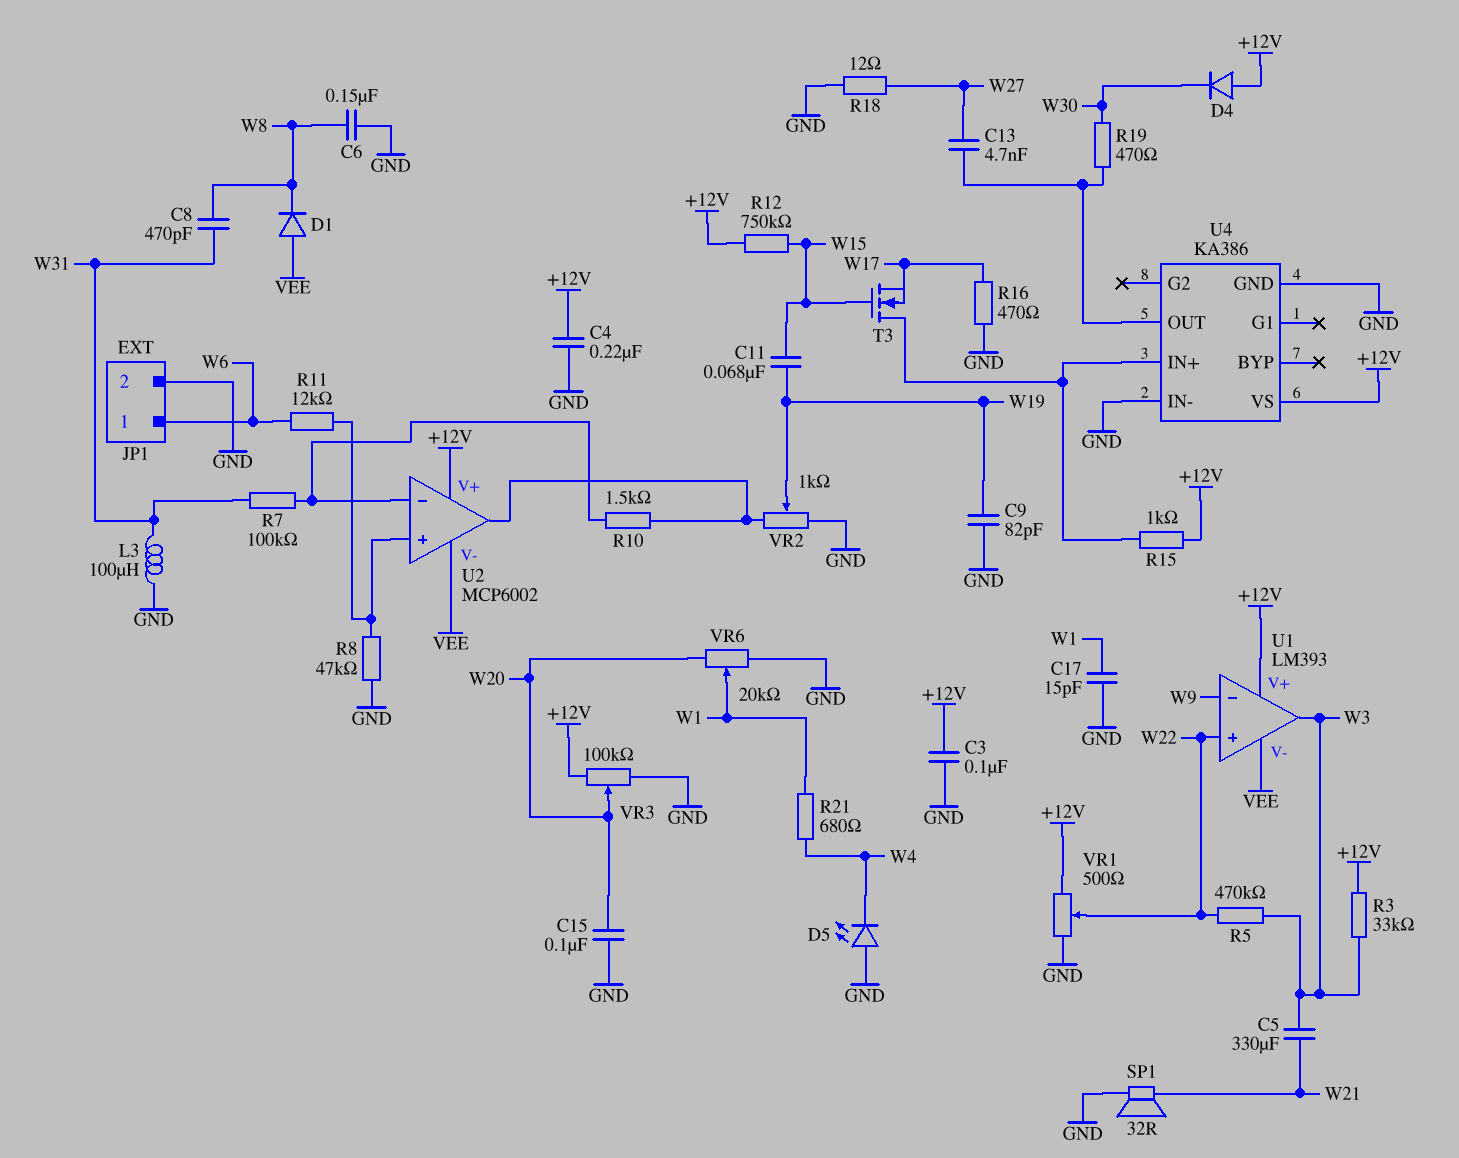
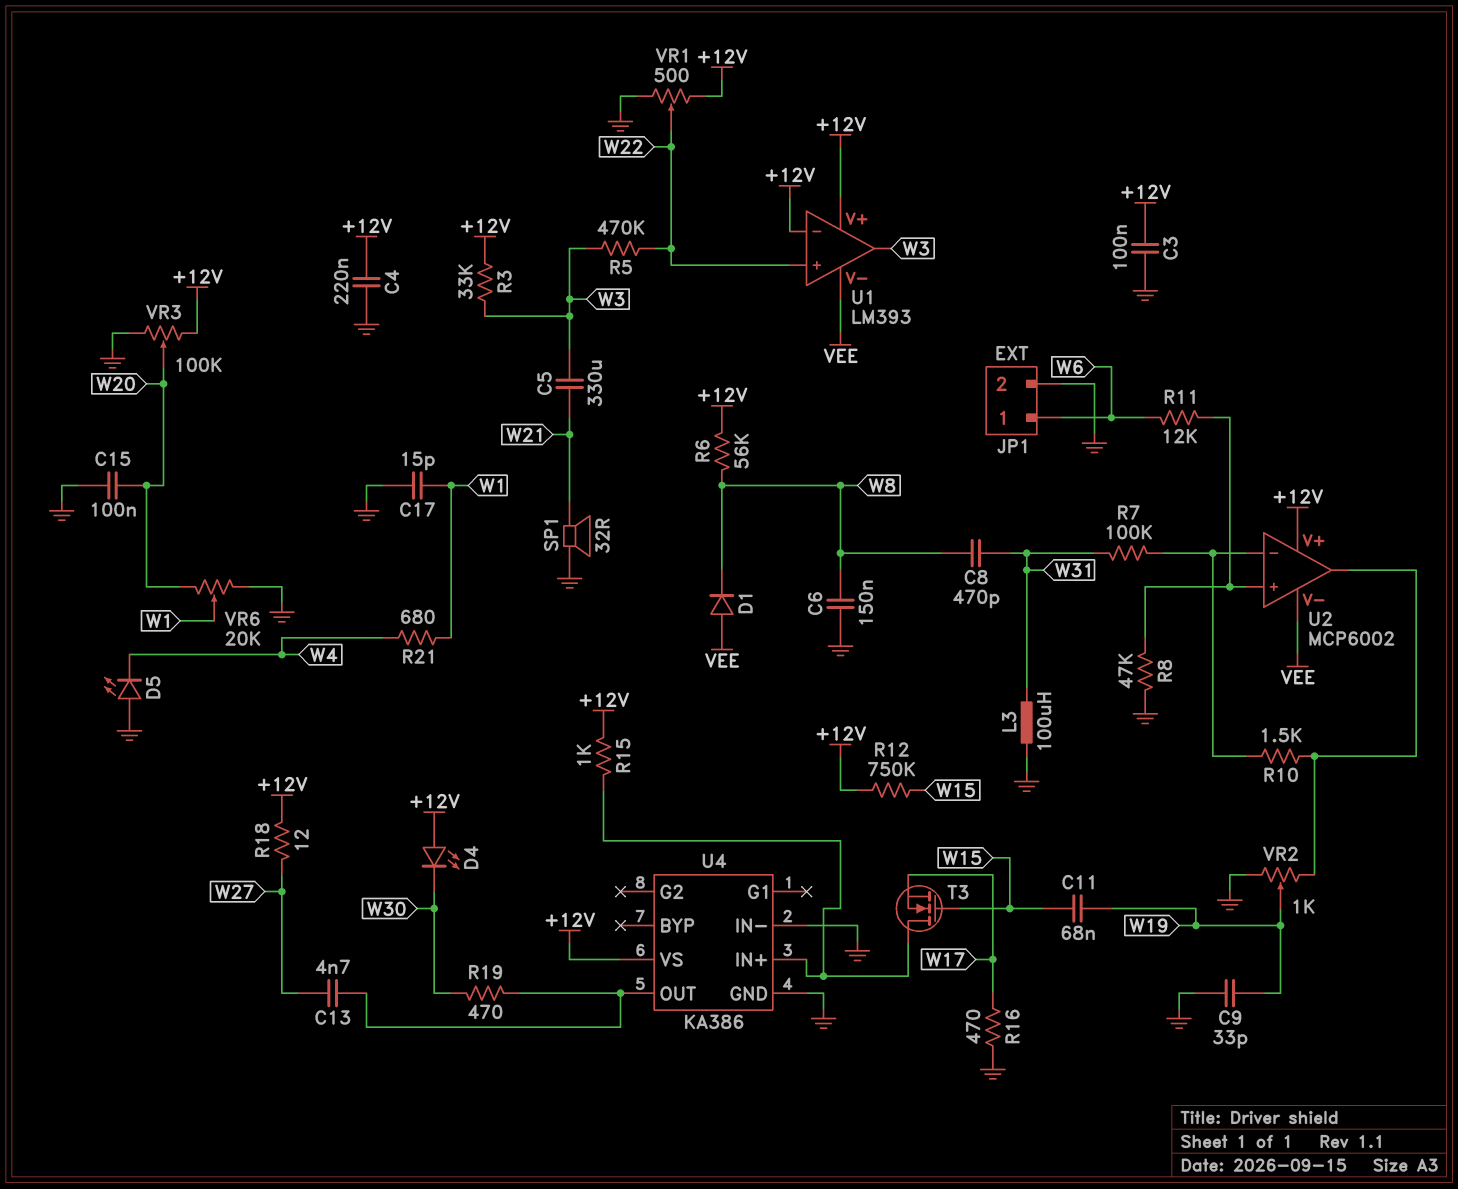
C9: 82pF (GND, W19) -> 33pF (GND, W19)
D4: diode (A +12V, K W30) -> LED (A +12V, K W30)
R6: none -> 56k (+12V, W8)
R18: 12 (GND, W27) -> 12 (+12V, W27)
U1 pin in-: W9 -> +12V

